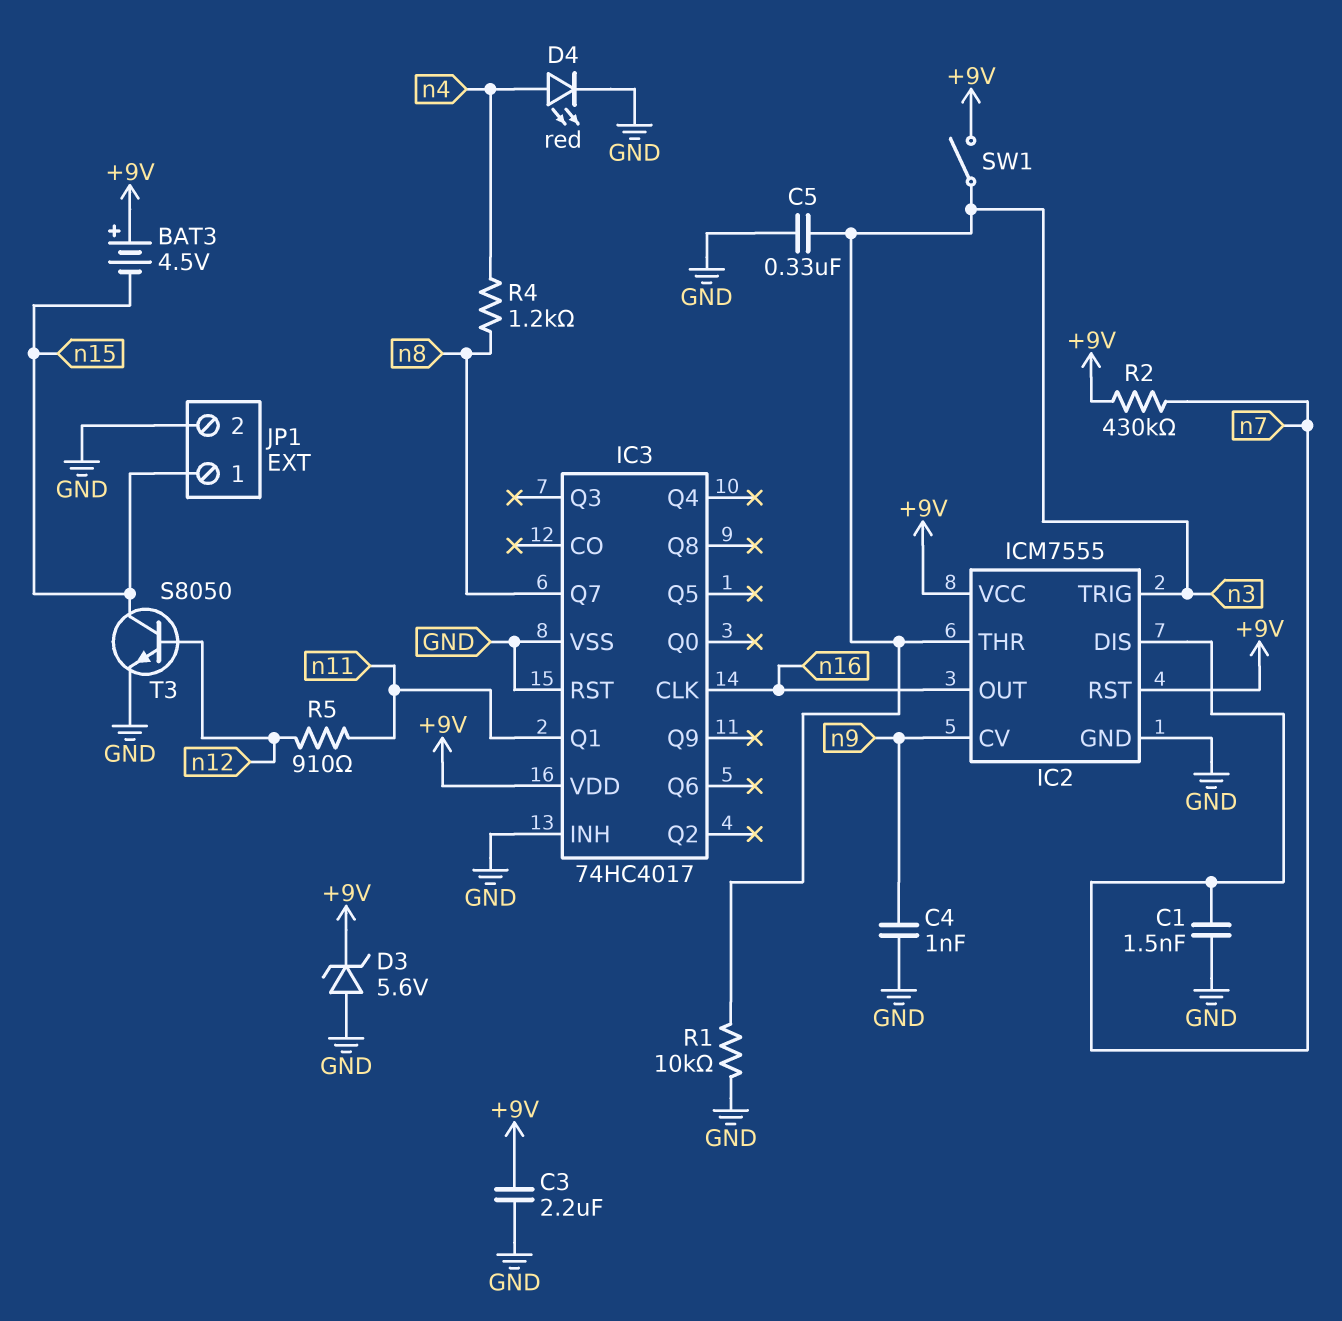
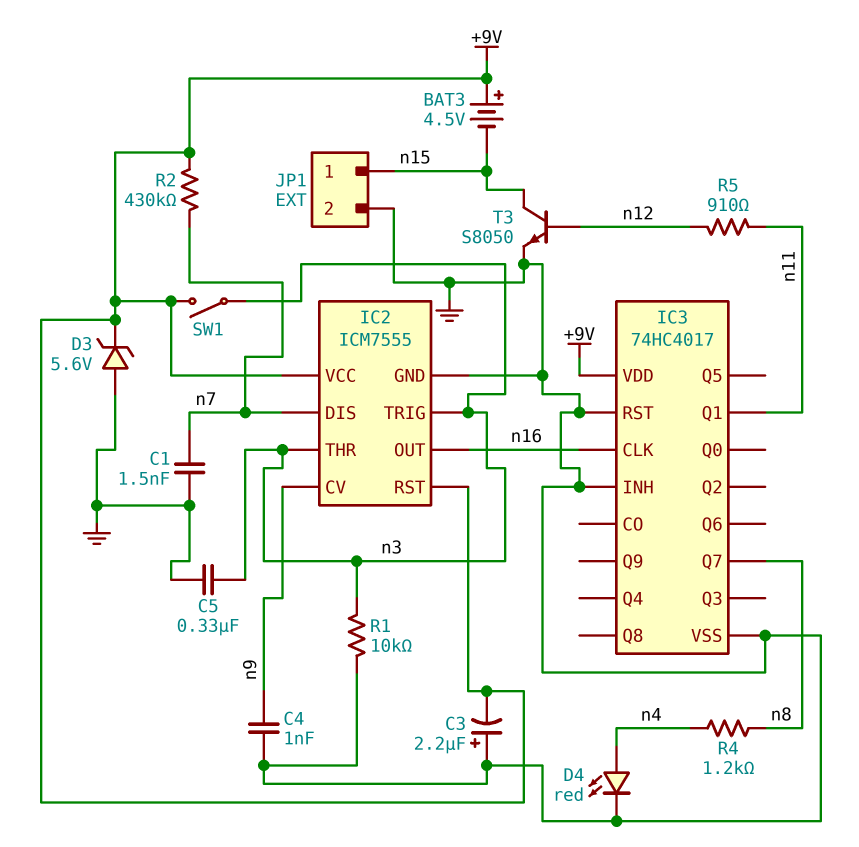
C3: 2.2uF (+9V, GND) -> 2.2uF (plus GND, minus +9V)

